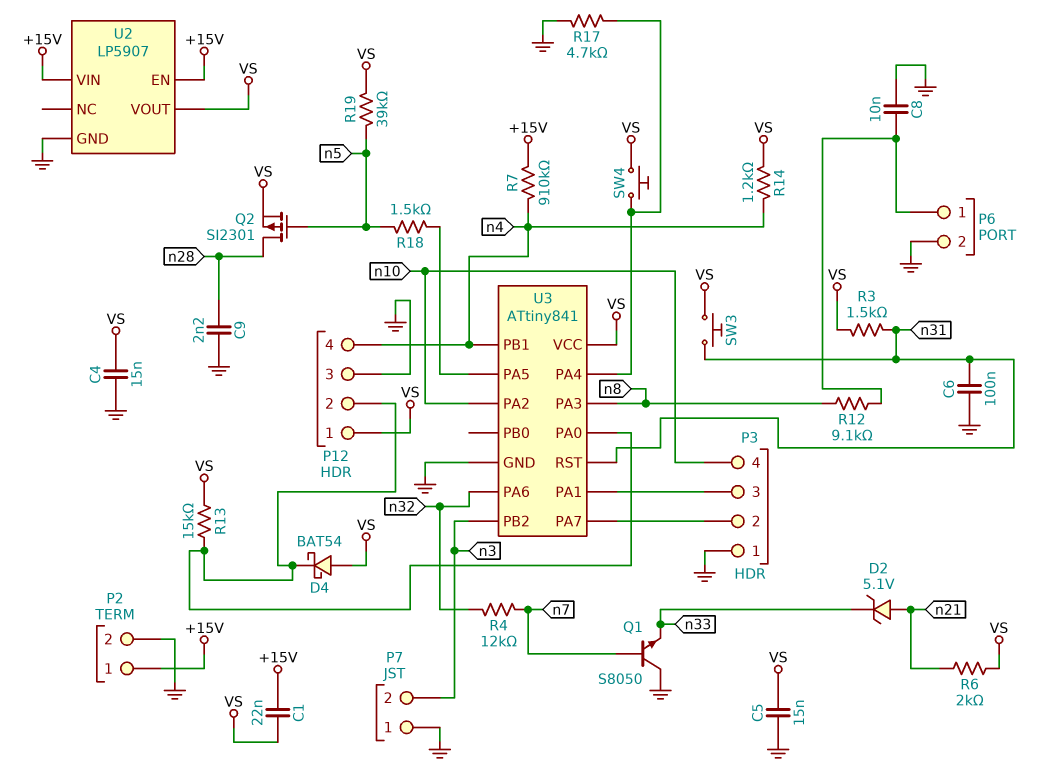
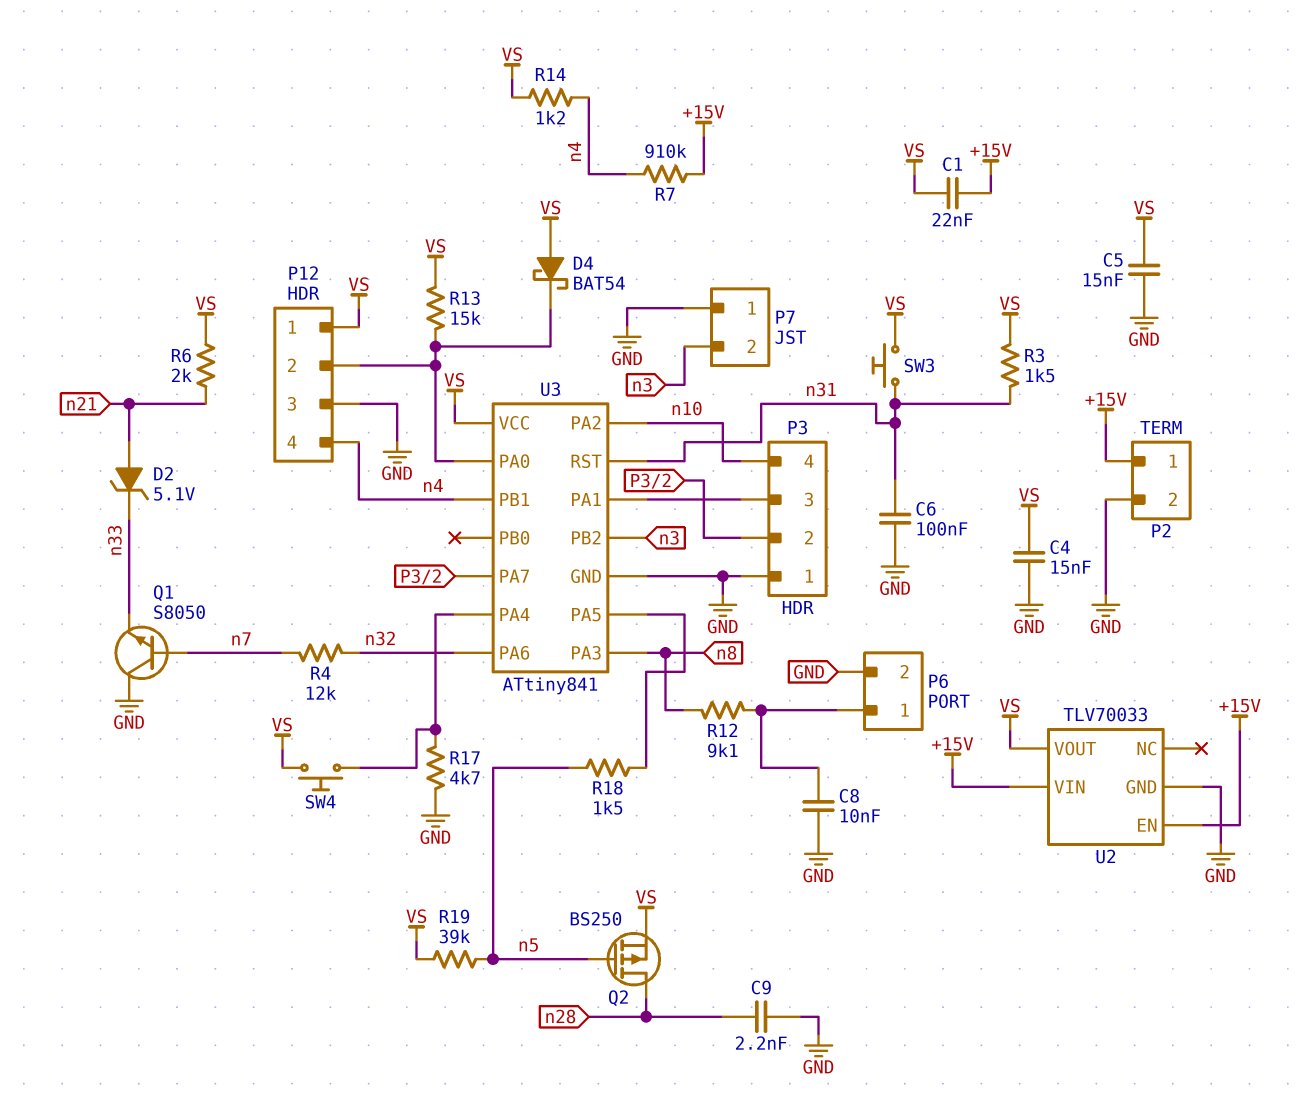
Q2: PMOS SI2301 (G n5, D n28, S VS) -> PMOS BS250 (G n5, D n28, S VS)
U2: LP5907 -> TLV70033

